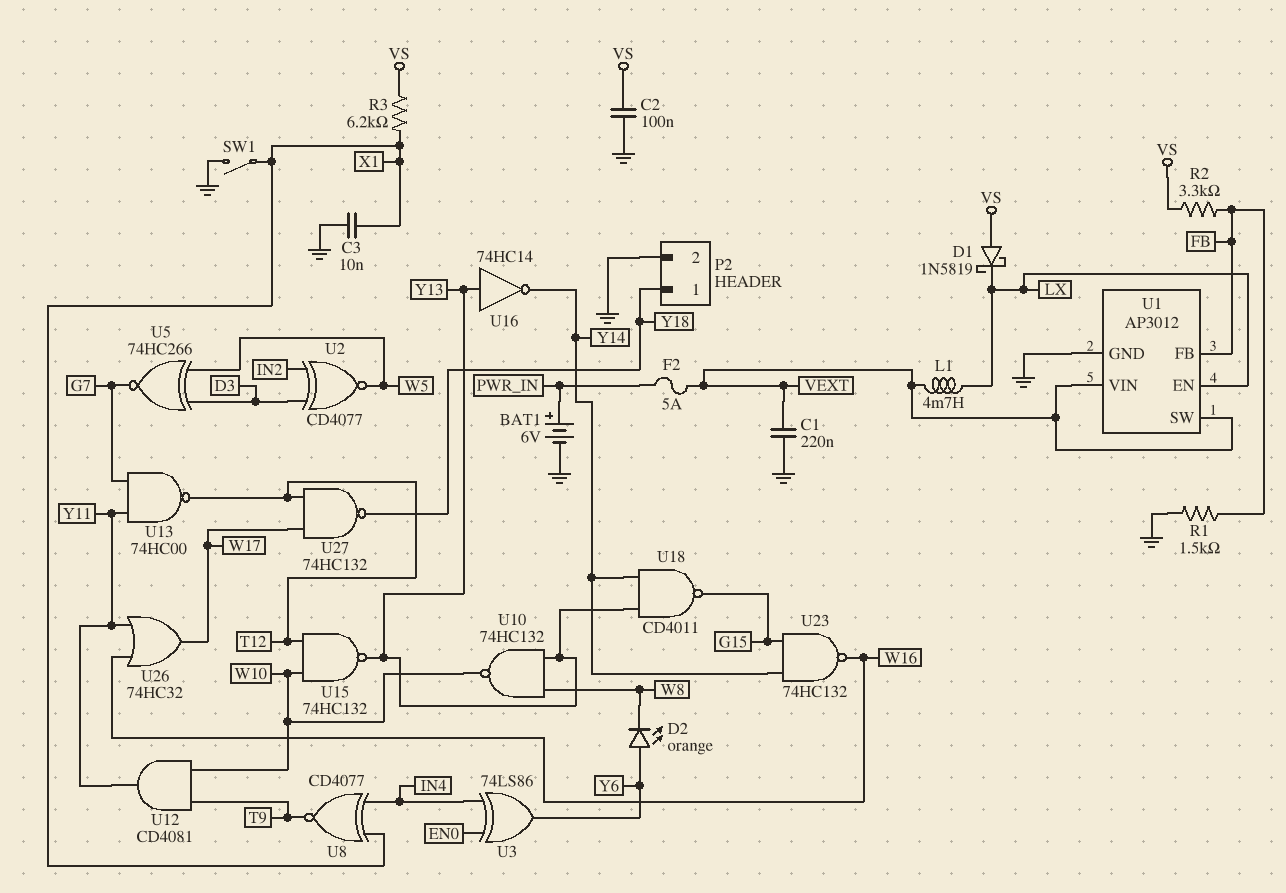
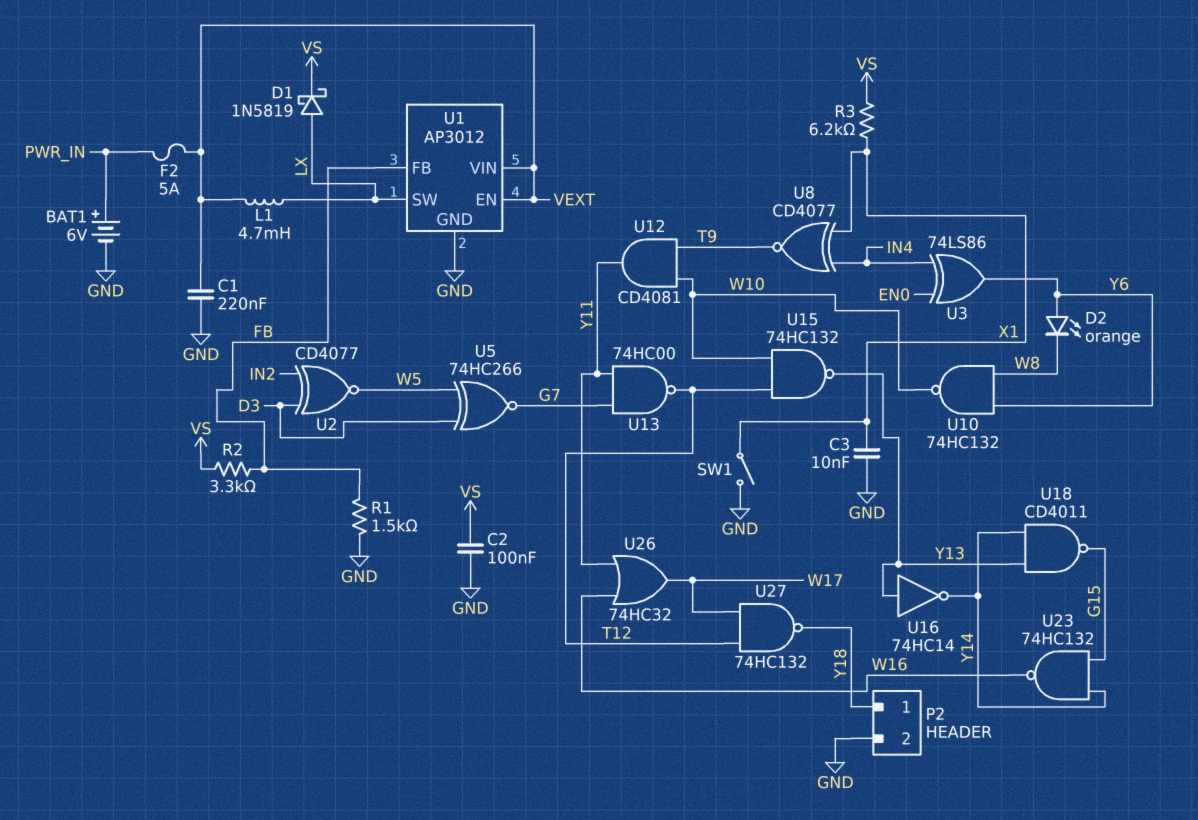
D1: schottky 1N5819 (A VS, K LX) -> schottky 1N5819 (A LX, K VS)
U1 pin EN: LX -> VEXT
U1 pin SW: VEXT -> LX
U10: NAND 74HC132 (in W8, in Y13, out W10) -> NAND 74HC132 (in W8, in Y6, out W10)

